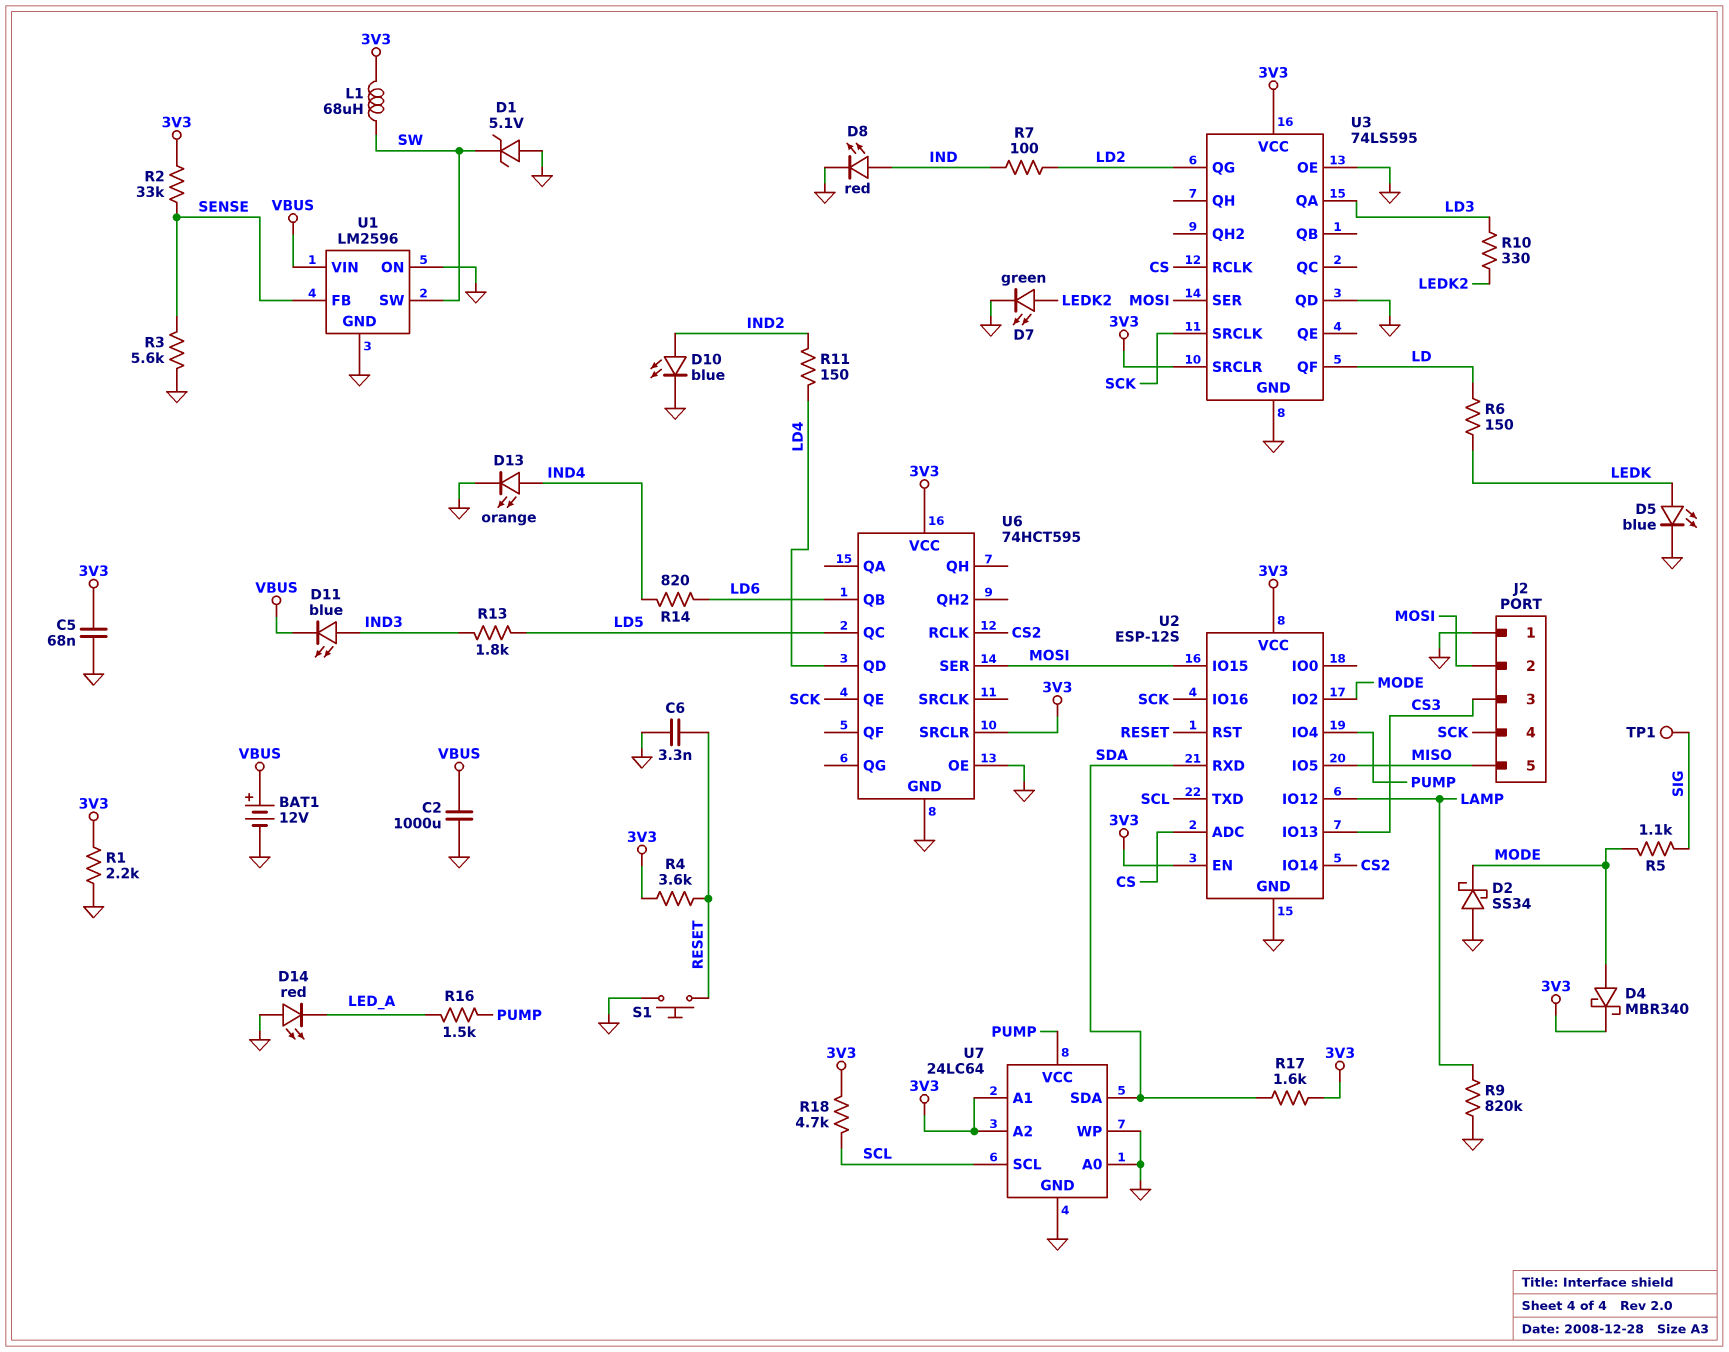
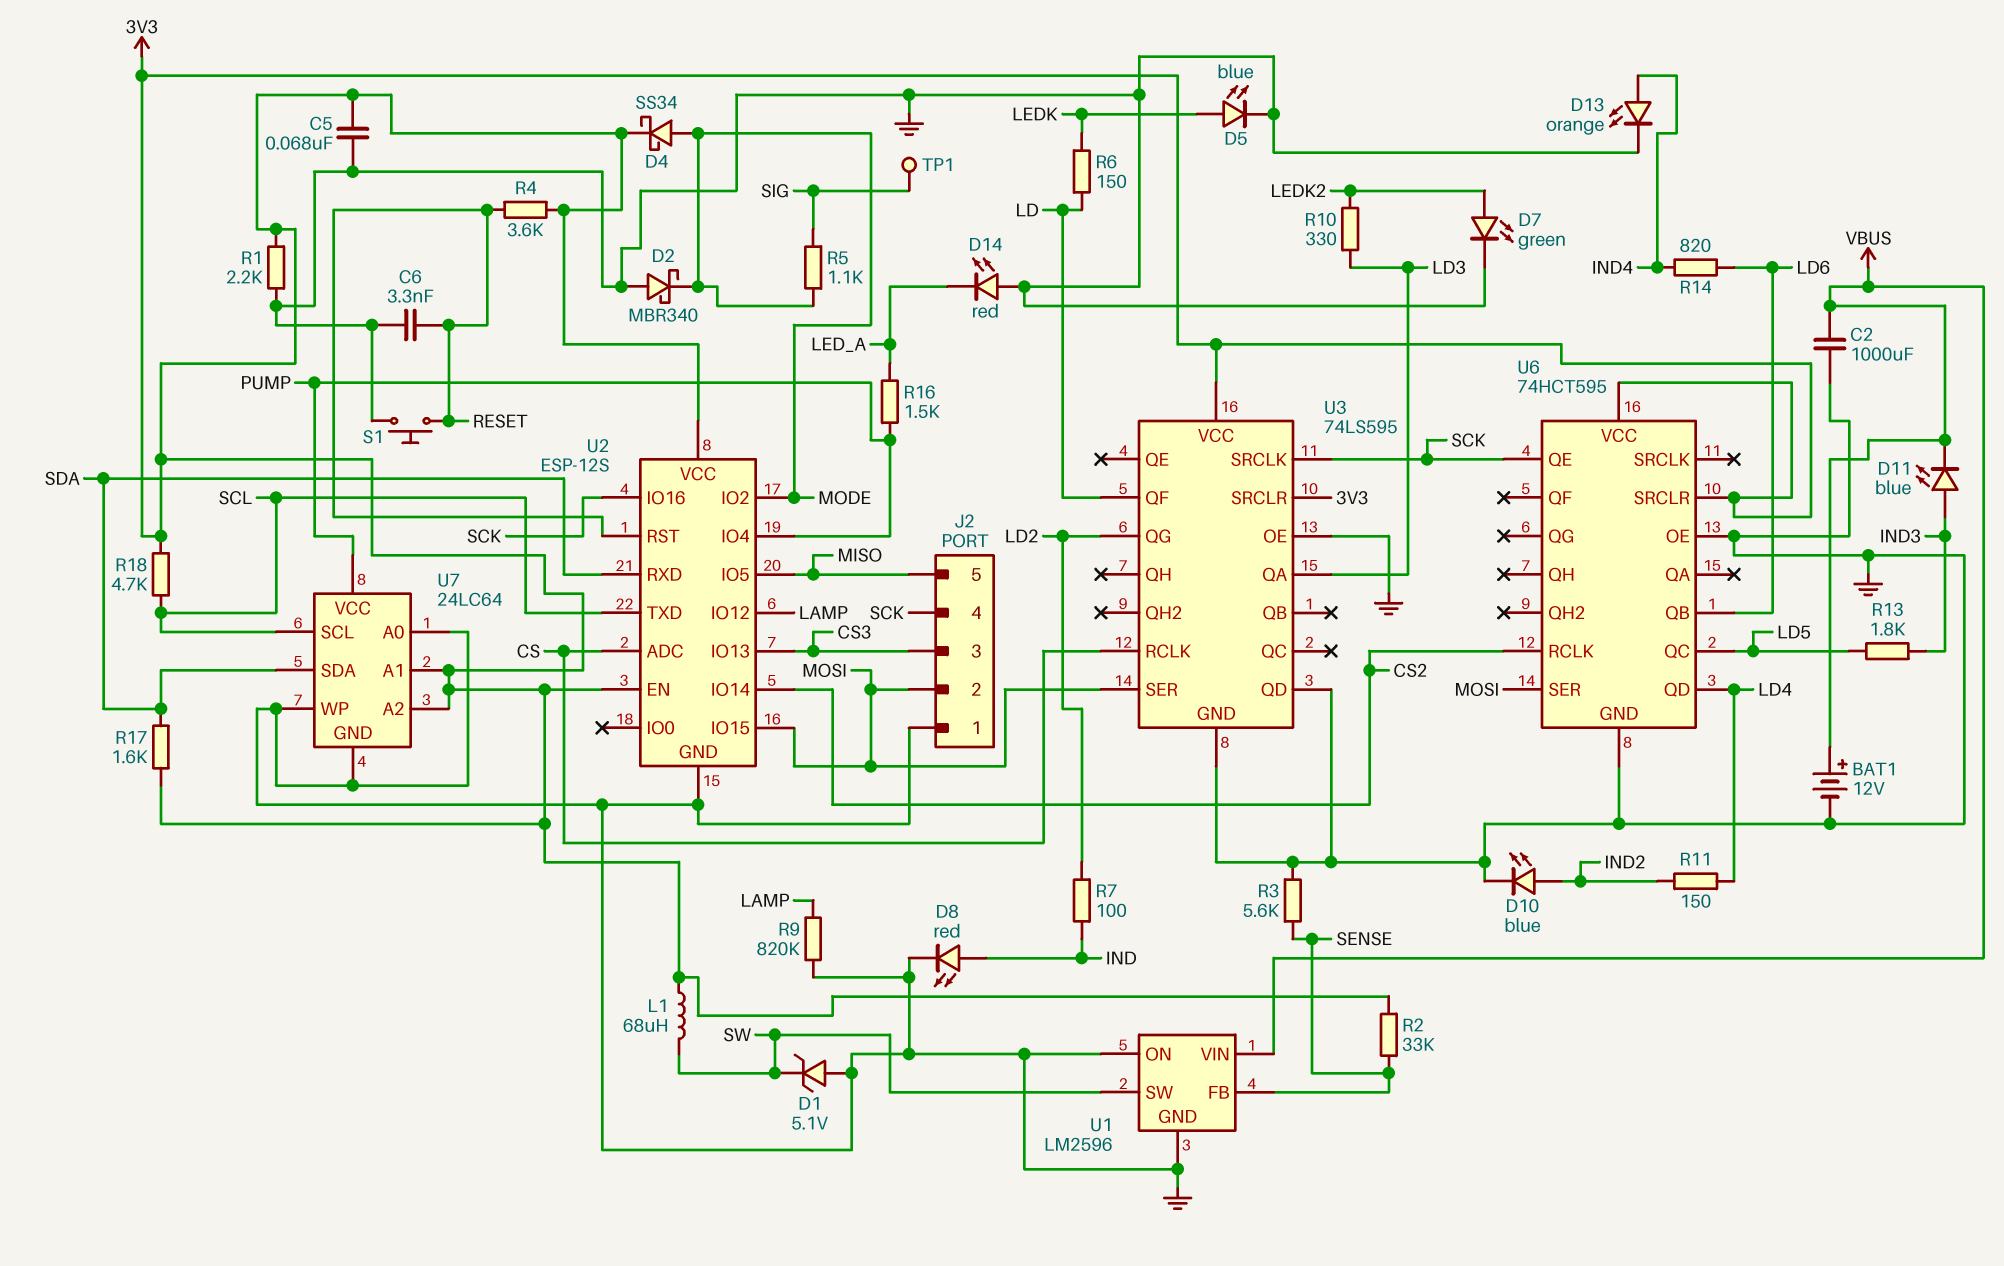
D2: schottky SS34 (A GND, K MODE) -> schottky MBR340 (A GND, K MODE)
D4: schottky MBR340 (A MODE, K 3V3) -> schottky SS34 (A MODE, K 3V3)

